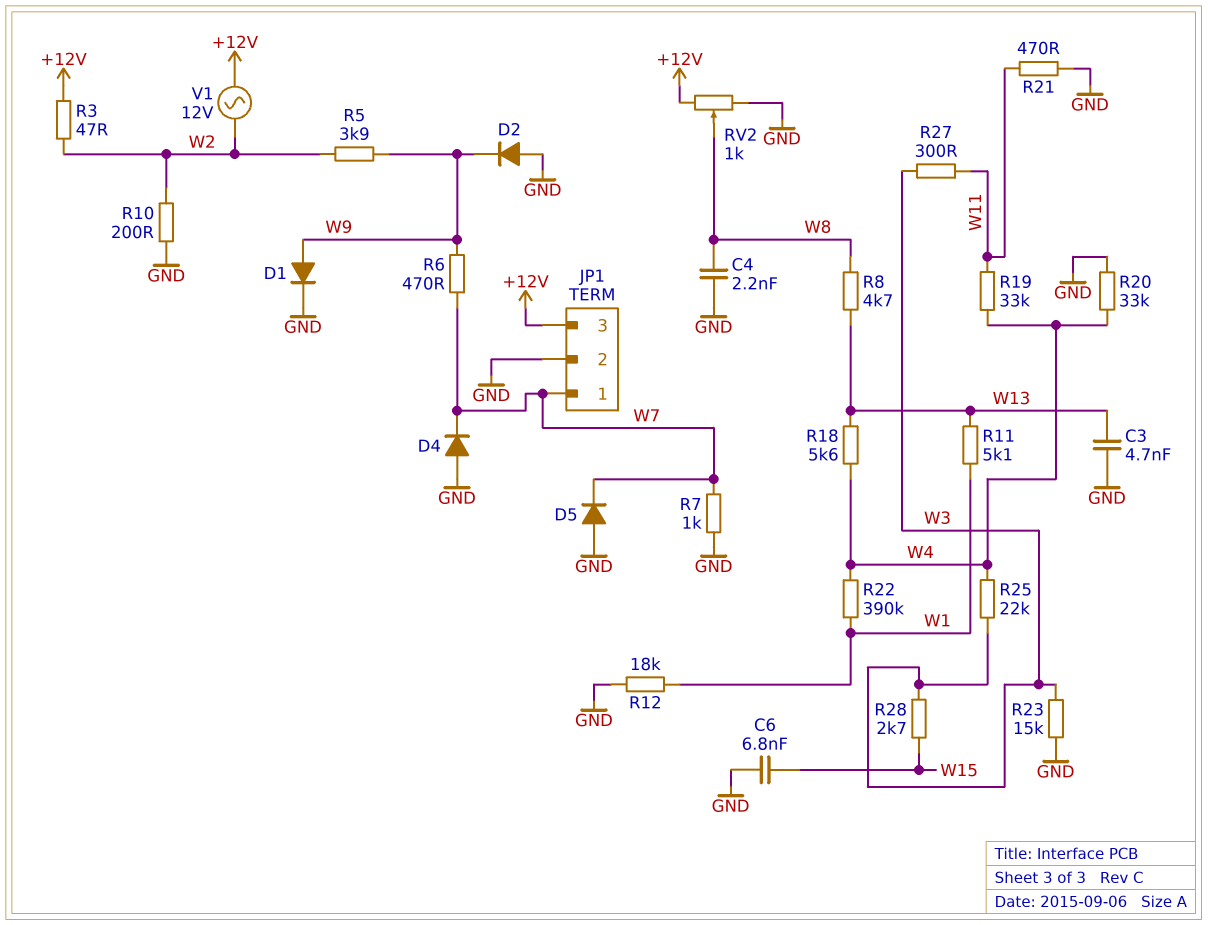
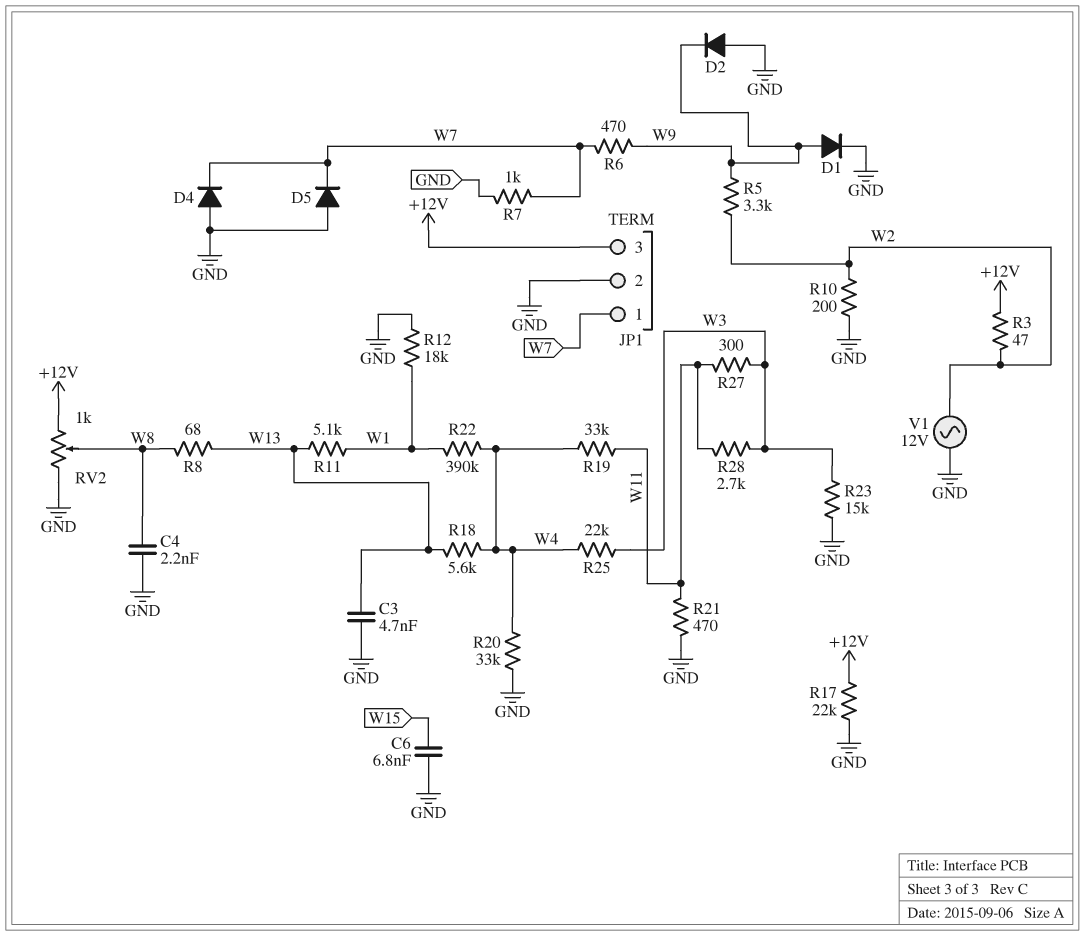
R5: 3.9k (W2, W9) -> 3.3k (W2, W9)
R8: 4.7k (W8, W13) -> 68 (W8, W13)
R17: none -> 22k (+12V, GND)
R28: 2.7k (W3, W15) -> 2.7k (W3, W11)
V1: AC 12V (+12V, W2) -> AC 12V (GND, W2)

